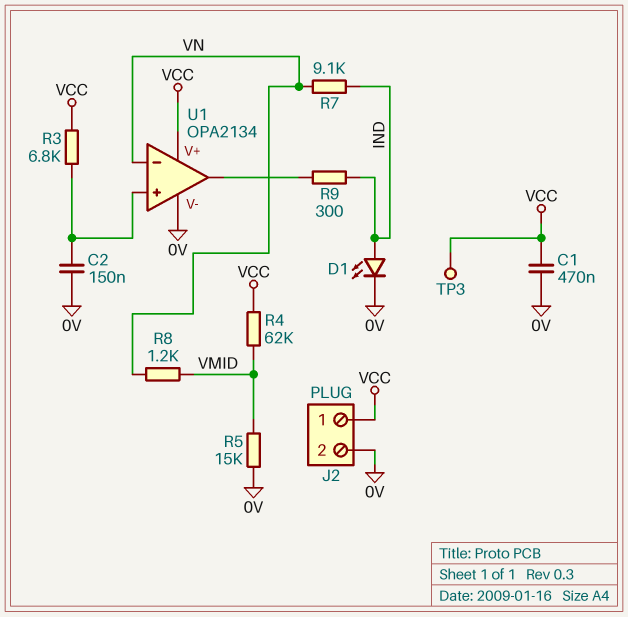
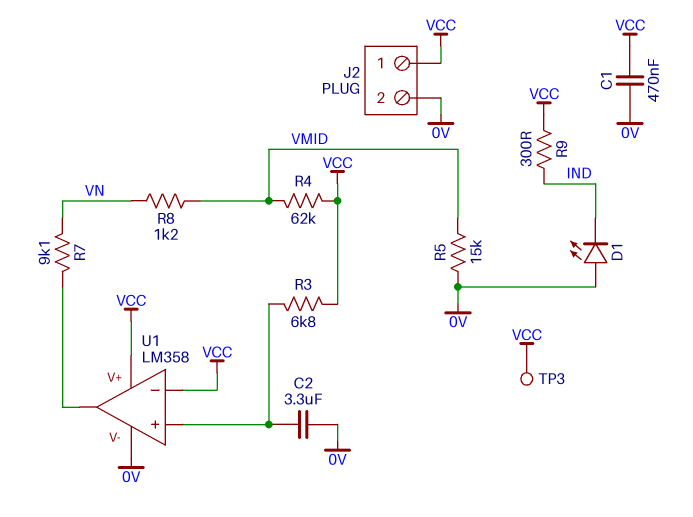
C2: 150nF (0V, U1/in+) -> 3.3uF (0V, U1/in+)
D1: LED (A IND, K 0V) -> LED (A 0V, K IND)
R7: 9.1k (IND, VN) -> 9.1k (U1/out, VN)
R9: 300 (IND, U1/out) -> 300 (IND, VCC)
U1: OPA2134 -> LM358
U1 pin in-: VN -> VCC

